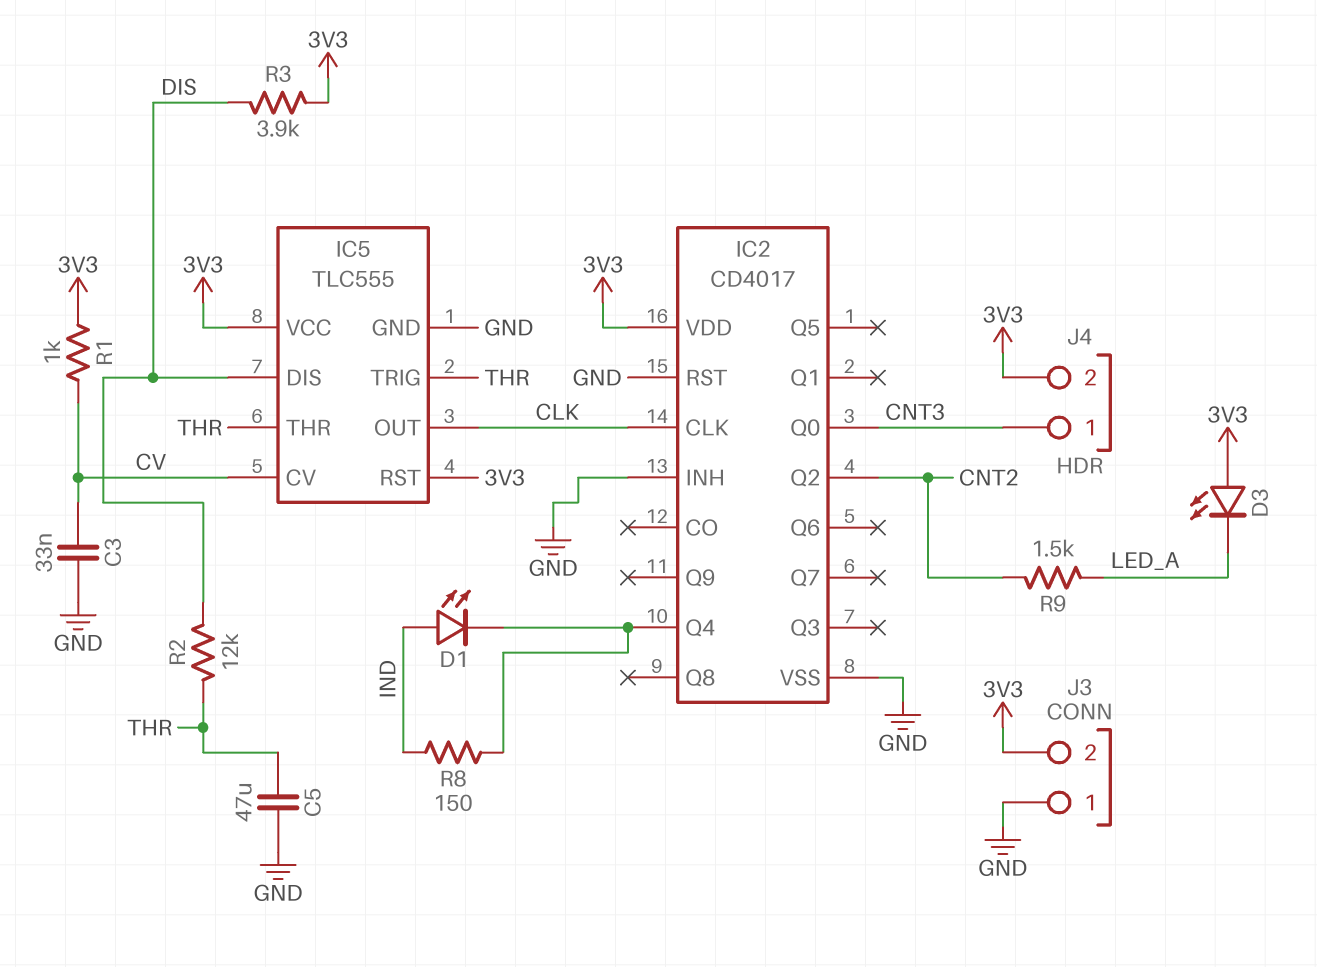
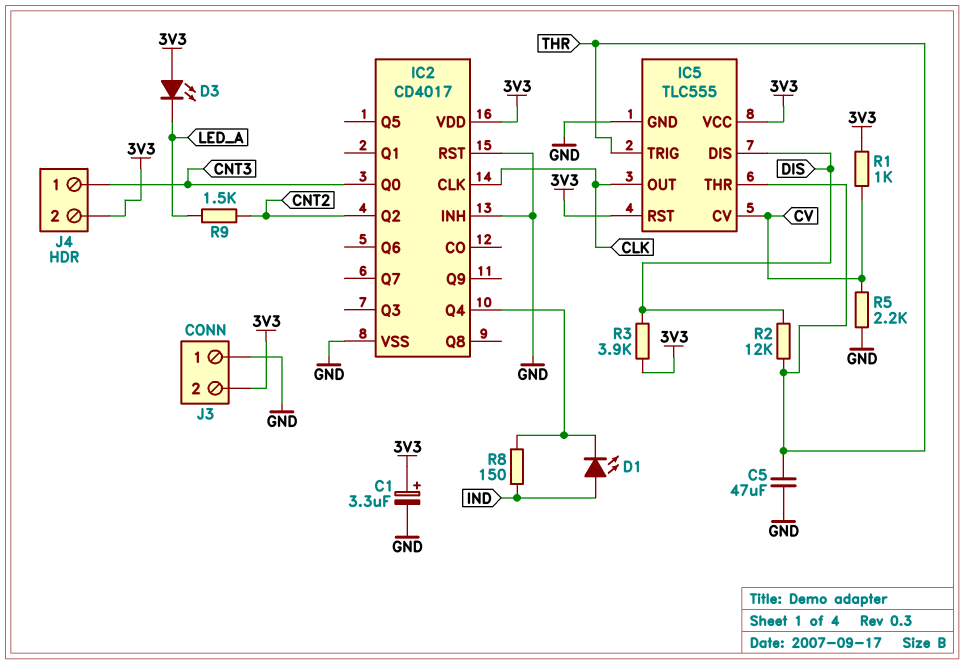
C1: none -> 3.3uF (plus 3V3, minus GND)
C3: 33nF (CV, GND) -> none
R5: none -> 2.2k (CV, GND)

